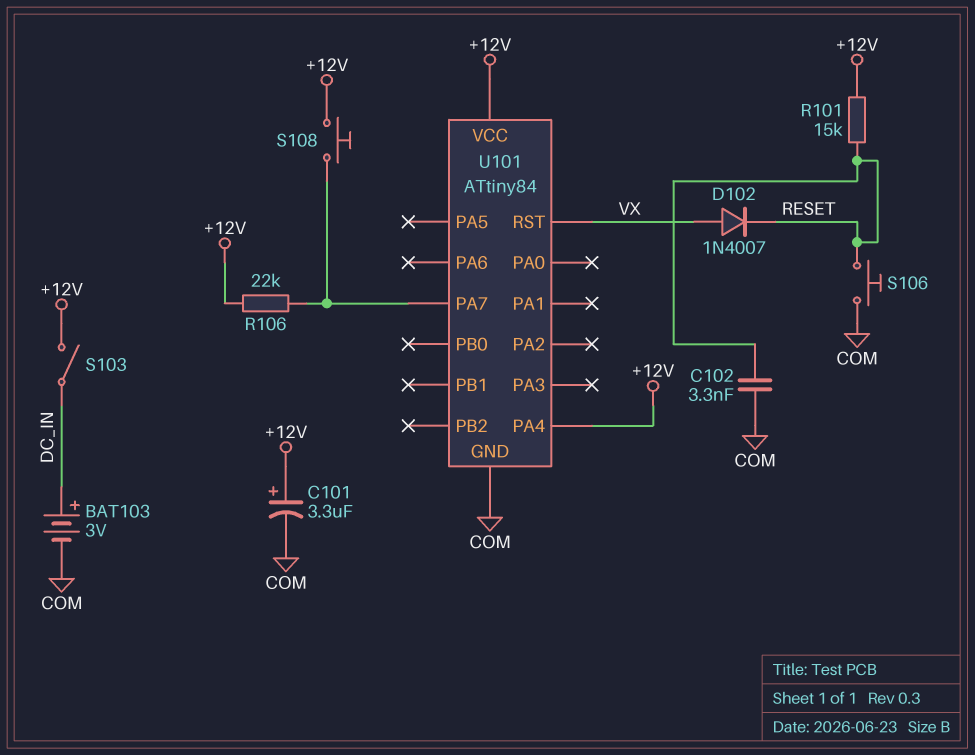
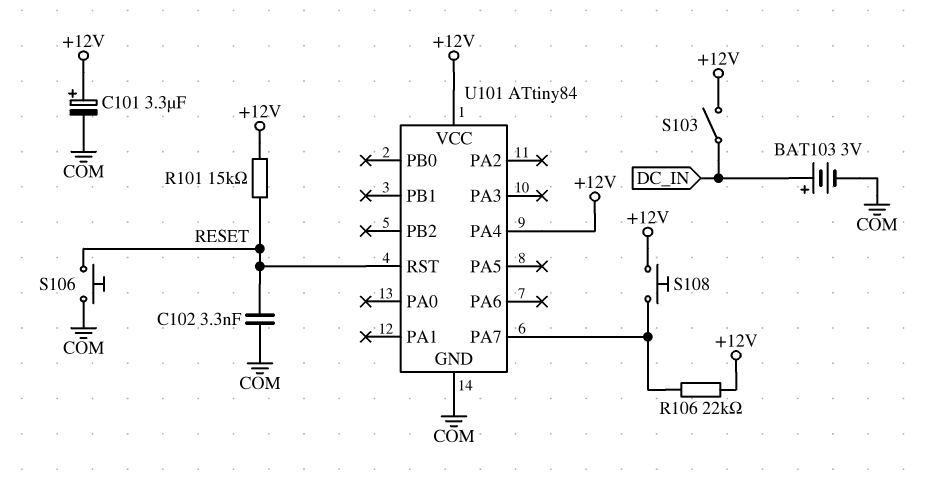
D102: diode 1N4007 (A VX, K RESET) -> none
U101 pin RST: VX -> RESET

